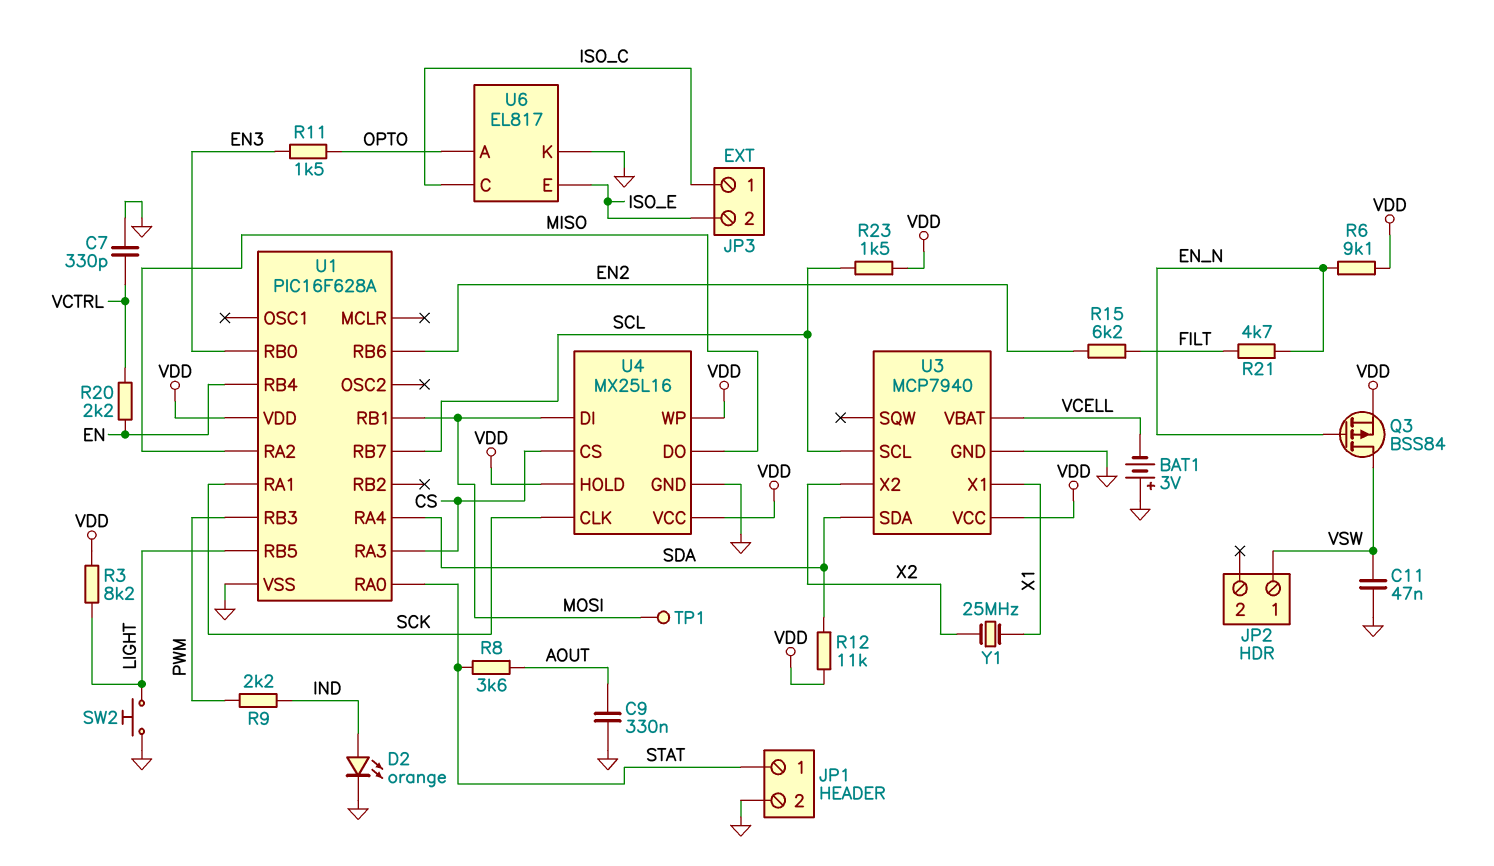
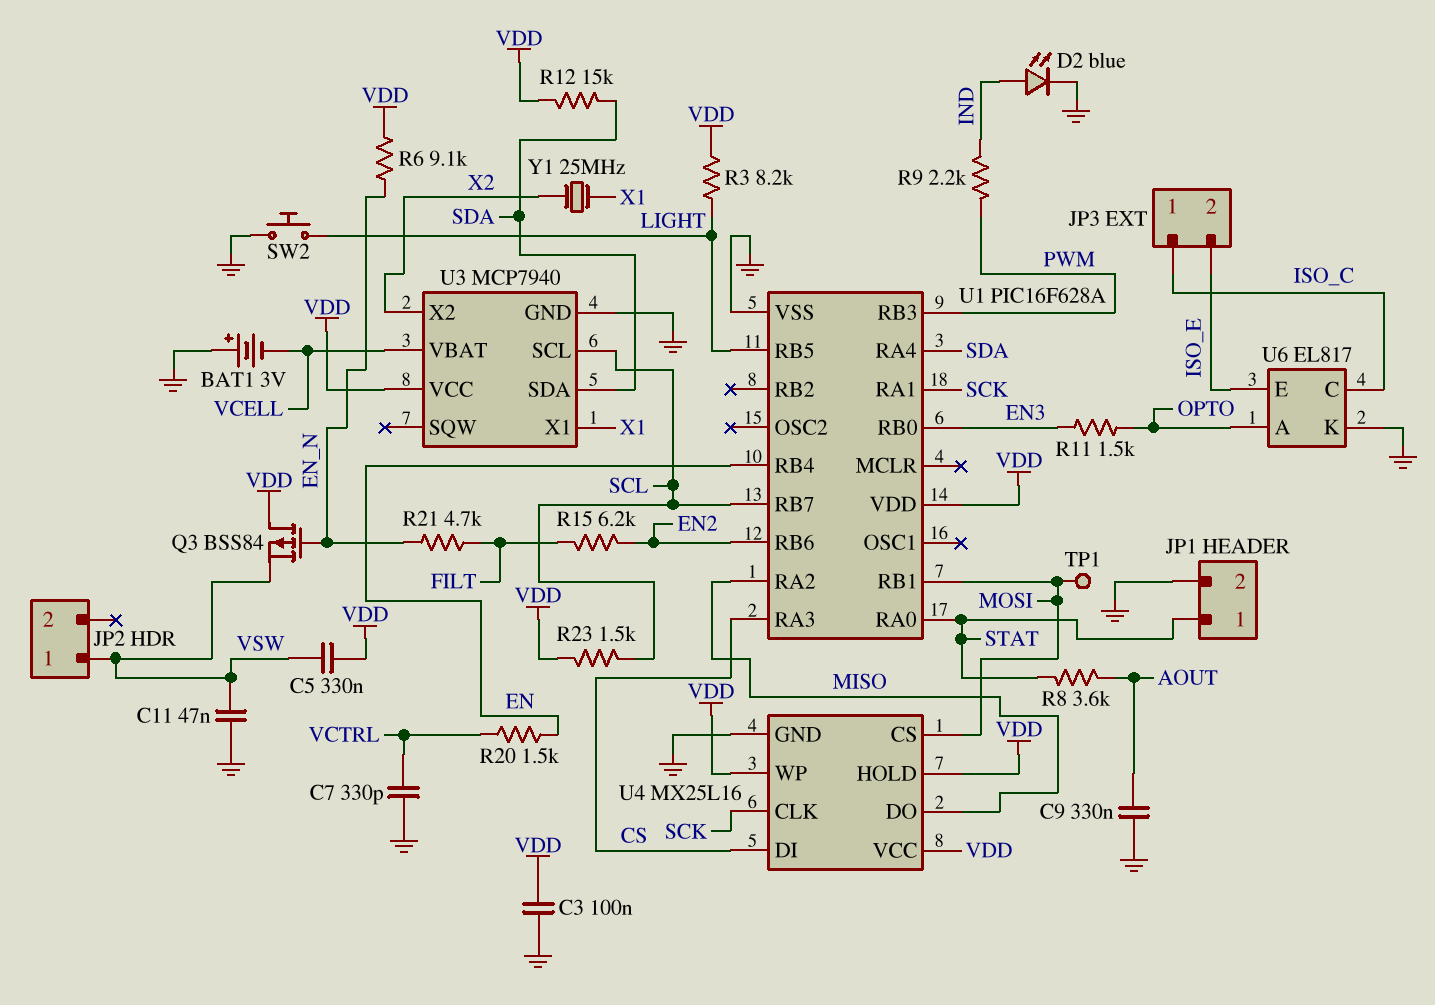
C3: none -> 100nF (GND, VDD)
C5: none -> 330nF (VDD, VSW)
D2: LED orange (A IND, K GND) -> LED blue (A IND, K GND)
Q3: PMOS BSS84 (G EN_N, D VSW, S VDD) -> PMOS BSS84 (G EN_N, D VDD, S VSW)
R12: 11k (SDA, VDD) -> 15k (SDA, VDD)
R20: 2.2k (EN, VCTRL) -> 1.5k (EN, VCTRL)
U4 pin CS: CS -> MOSI
U4 pin DI: MOSI -> CS

